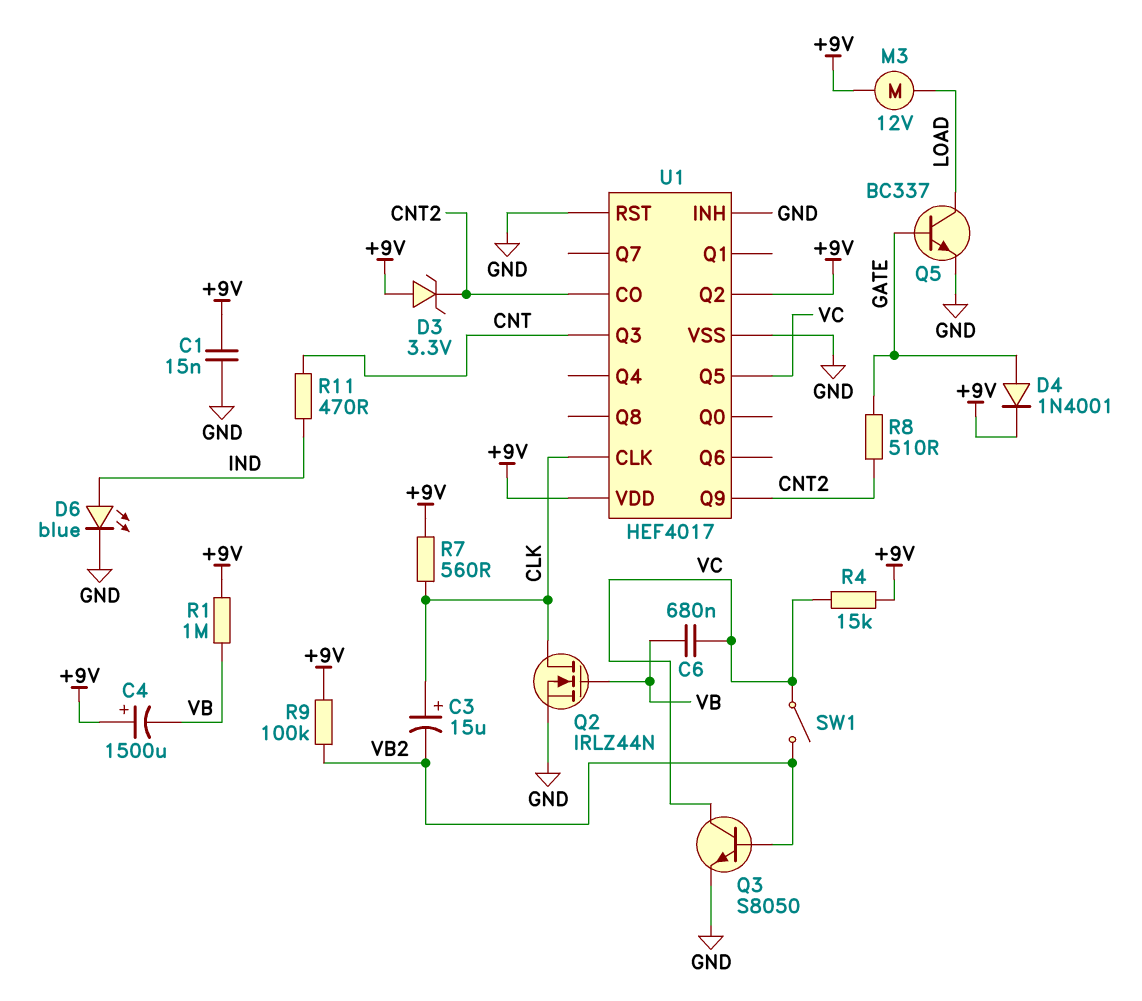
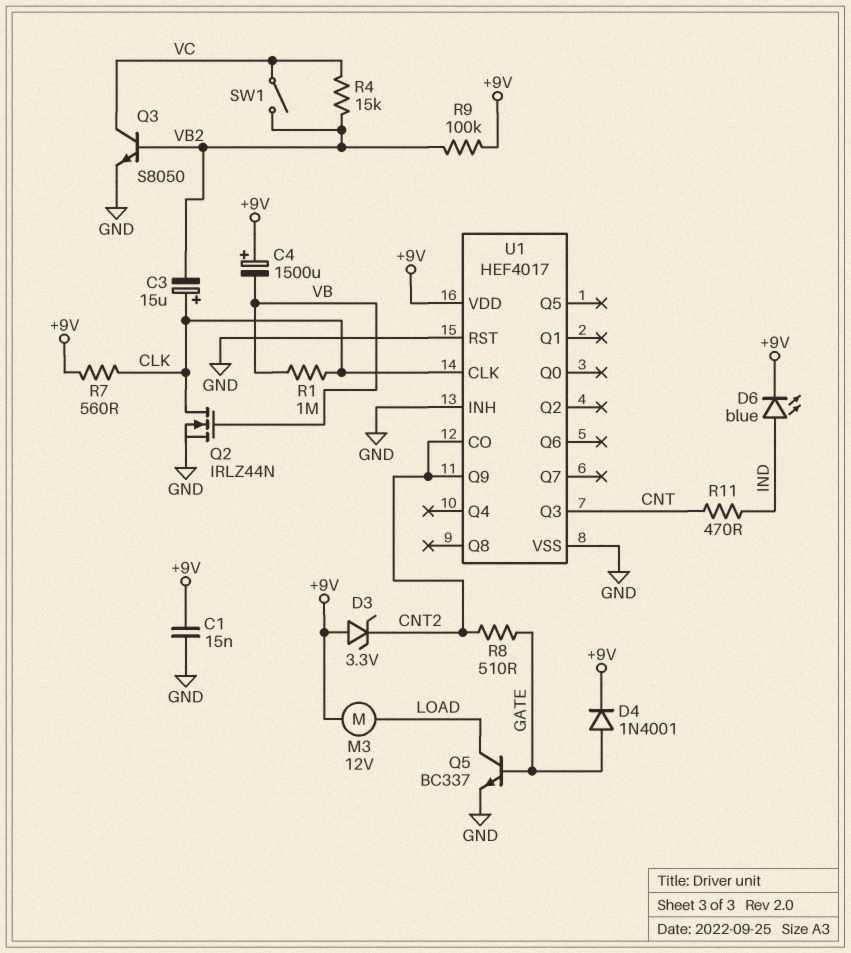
C6: 680nF (VB, VC) -> none
D6: LED blue (A IND, K GND) -> LED blue (A IND, K +9V)
R1: 1M (+9V, VB) -> 1M (CLK, VB)
R4: 15k (+9V, VC) -> 15k (VB2, VC)
U1 pin Q2: +9V -> none
U1 pin Q5: VC -> none

